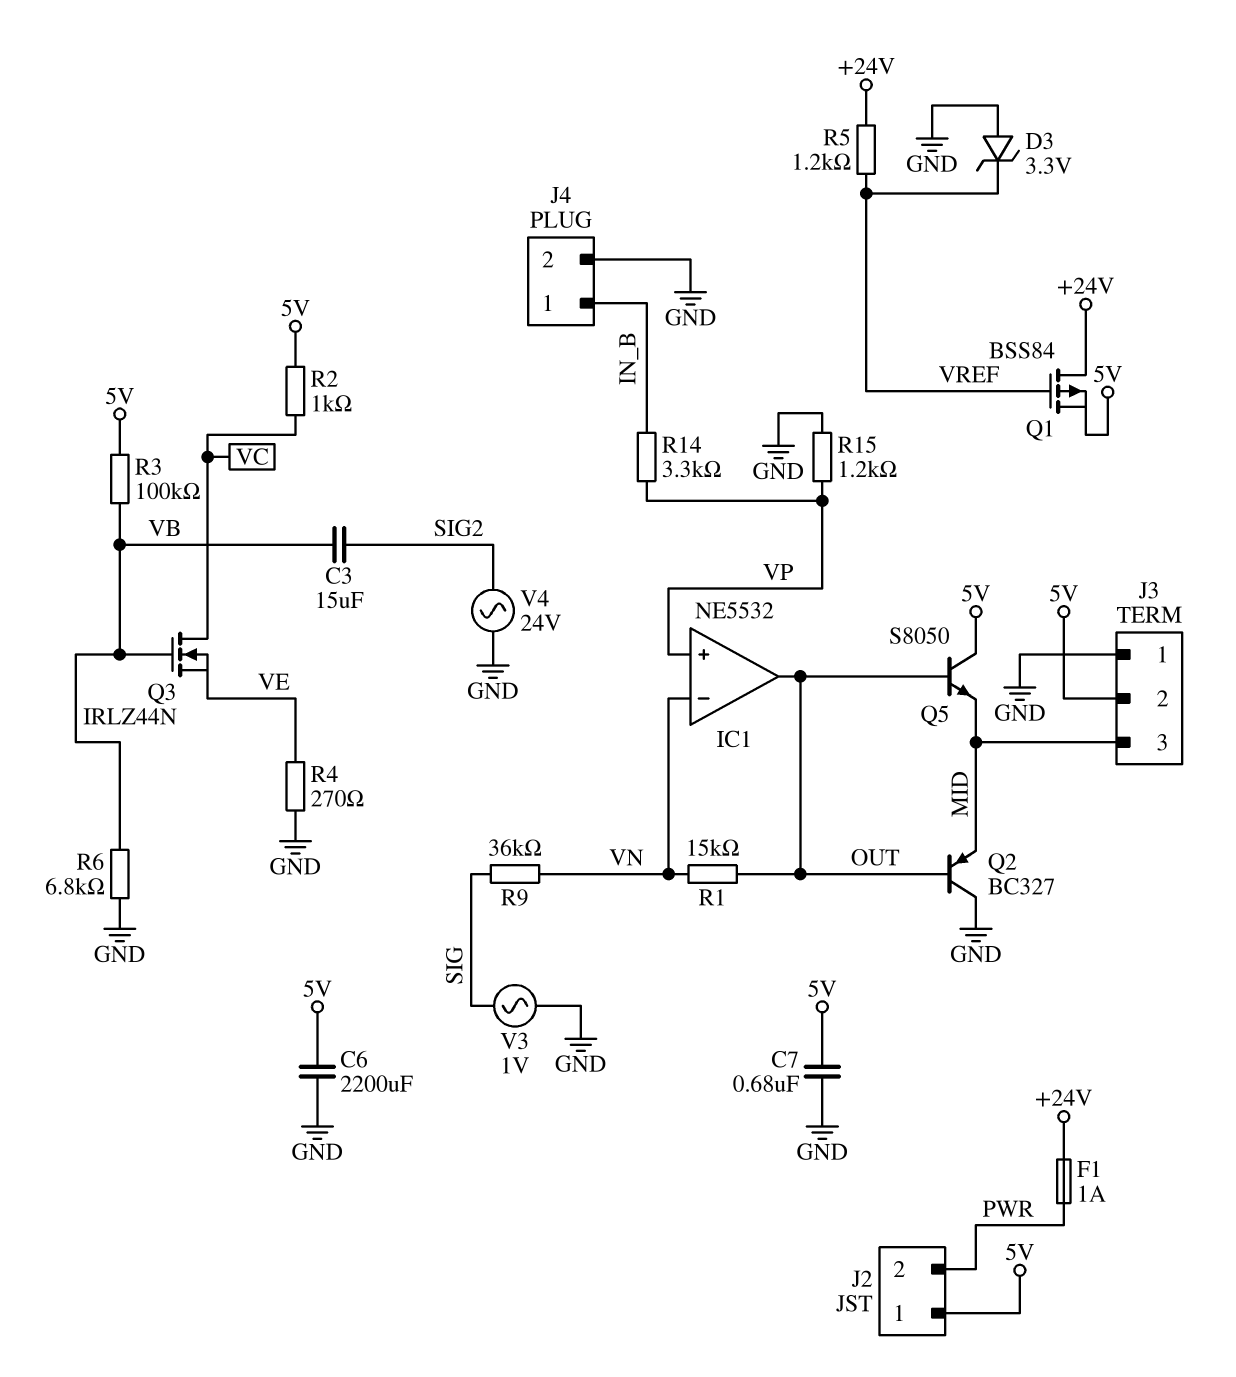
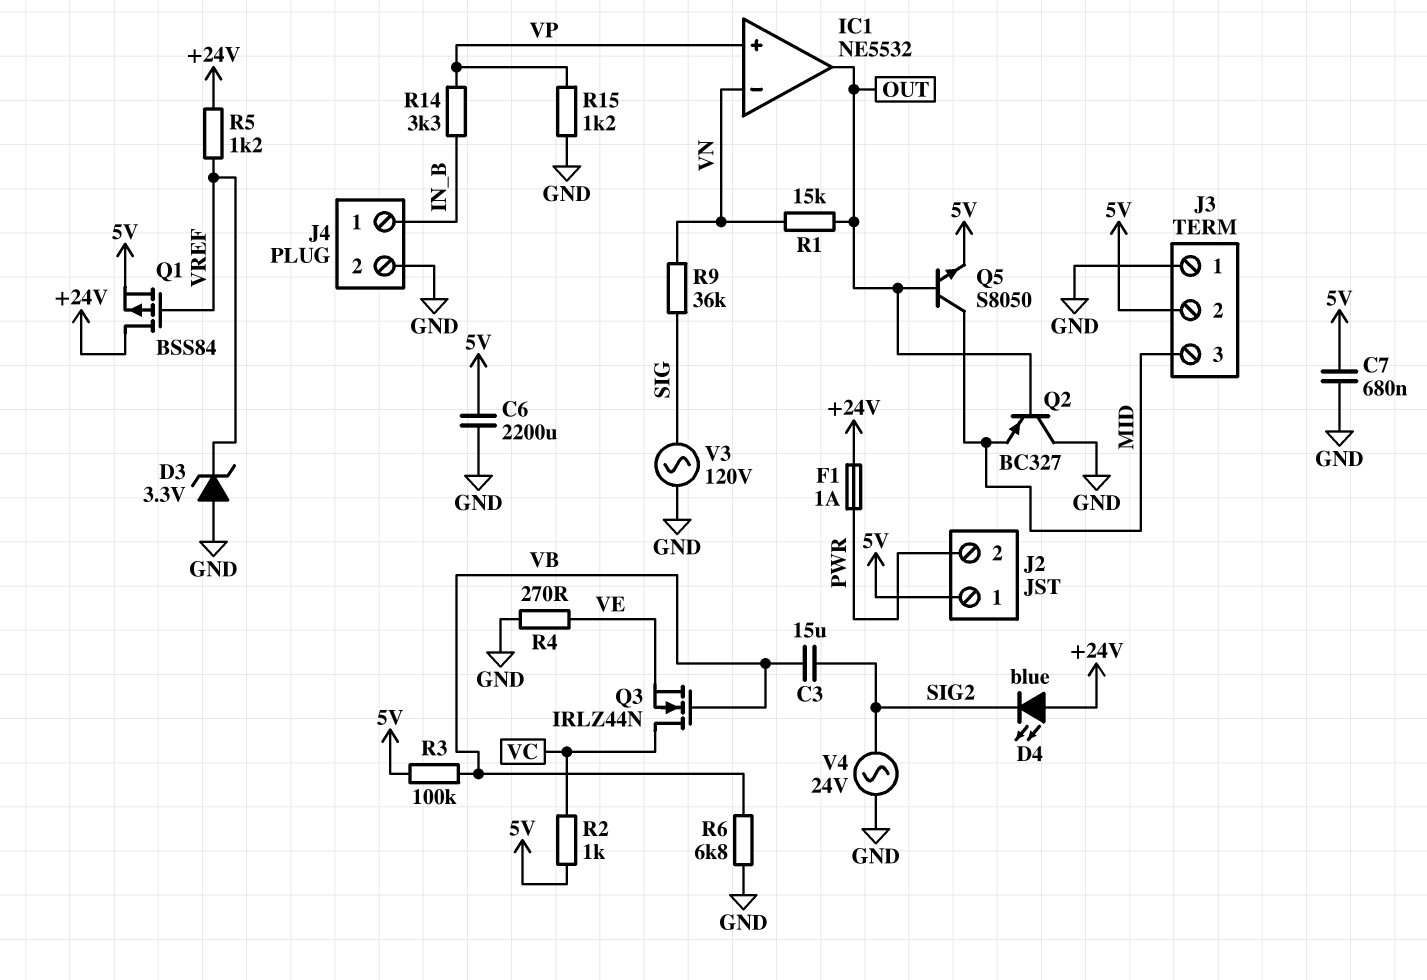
D4: none -> LED blue (A +24V, K SIG2)
Q5: NPN S8050 (B OUT, C 5V, E MID) -> NPN S8050 (B OUT, C MID, E 5V)
V3: AC 1V (GND, SIG) -> AC 120V (GND, SIG)

